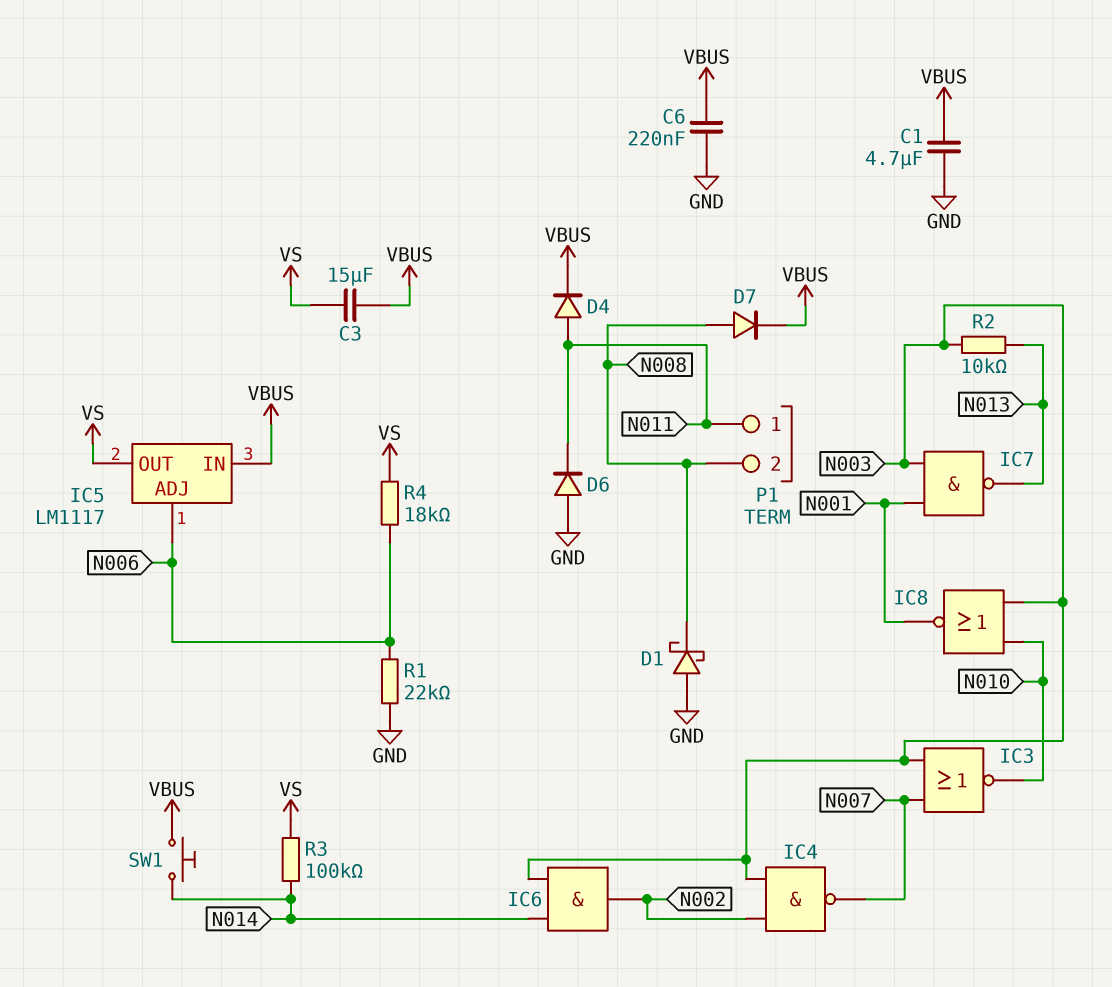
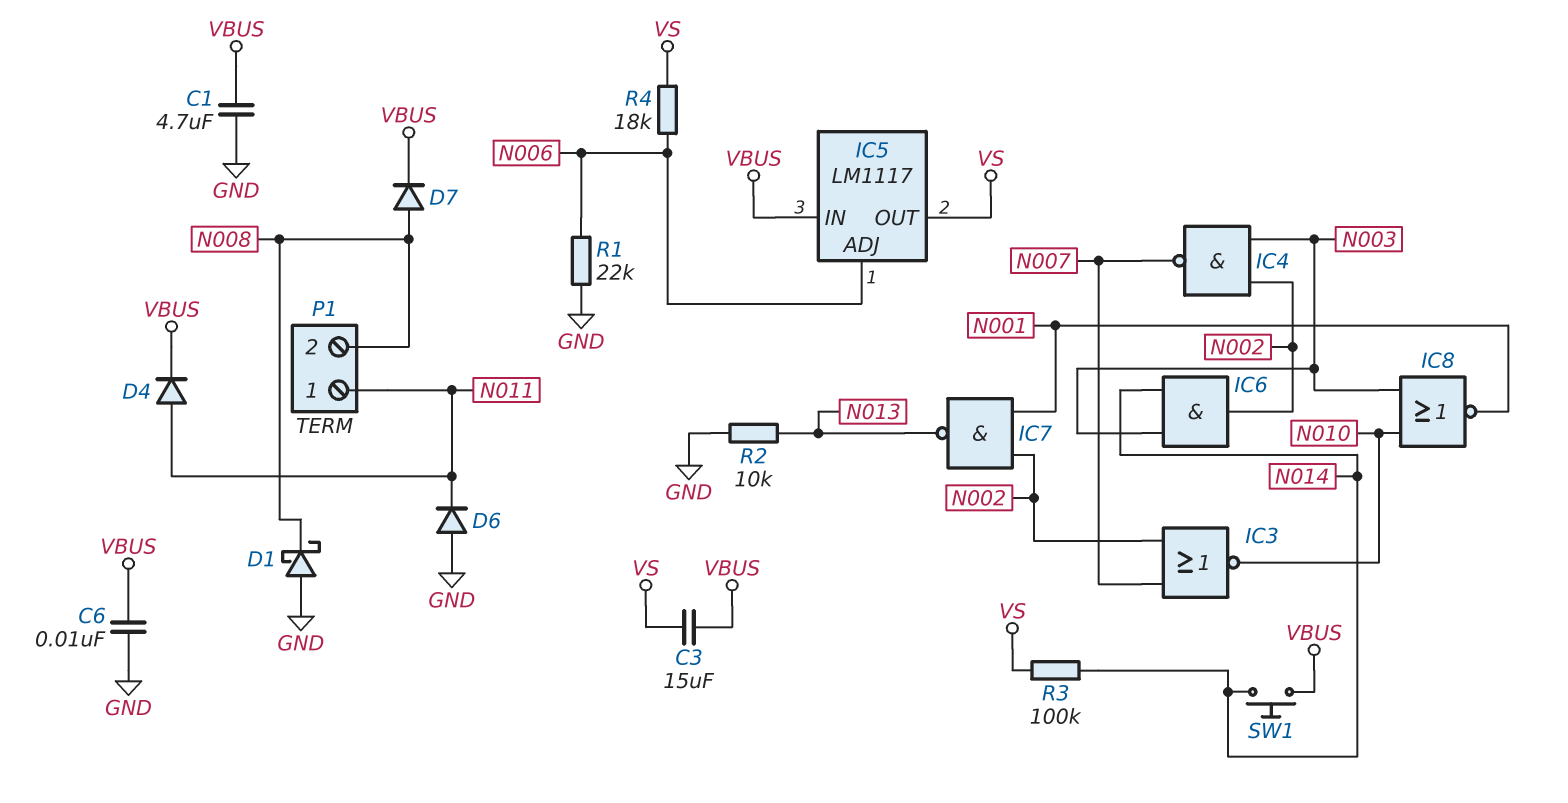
C6: 220nF (GND, VBUS) -> 10nF (GND, VBUS)
IC3: NOR (in N003, in N007, out N010) -> NOR (in N002, in N007, out N010)
IC7: NAND (in N001, in N003, out N013) -> NAND (in N001, in N002, out N013)
R2: 10k (N003, N013) -> 10k (GND, N013)

